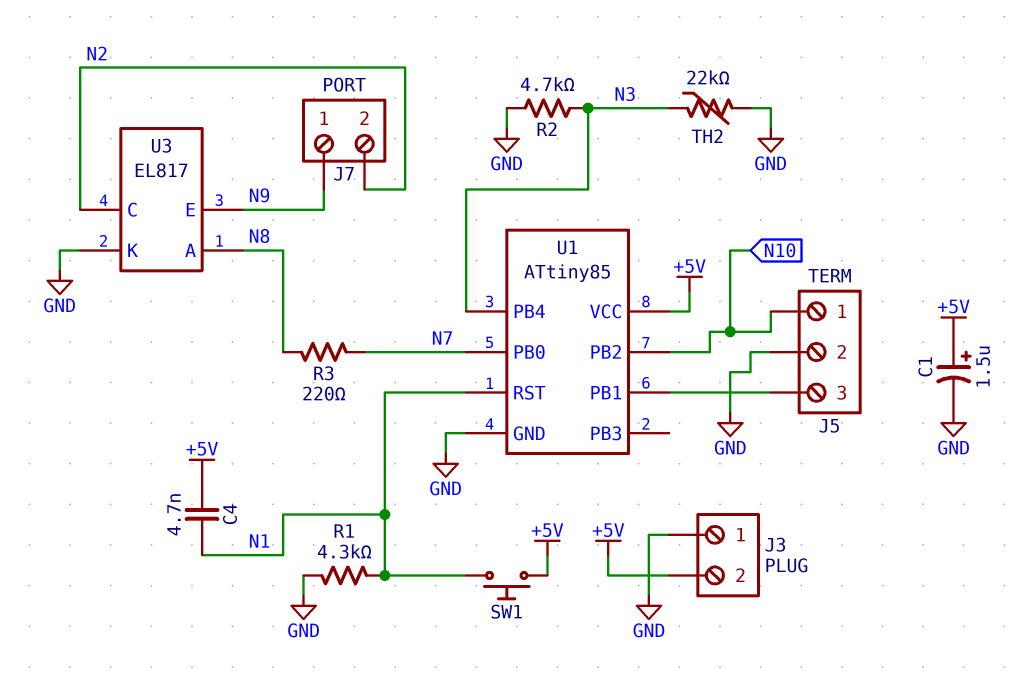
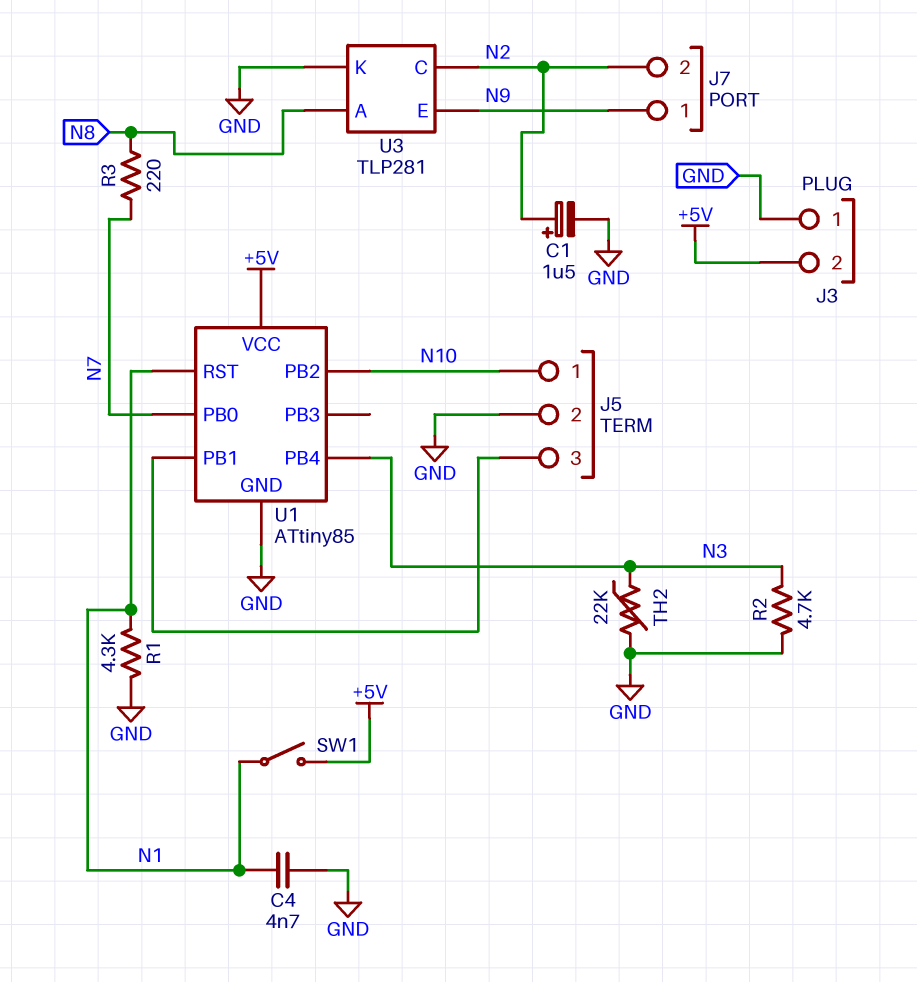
C1: 1.5uF (plus +5V, minus GND) -> 1.5uF (plus N2, minus GND)
C4: 4.7nF (+5V, N1) -> 4.7nF (GND, N1)
SW1: button (+5V, N1) -> switch (+5V, N1)
U3: EL817 -> TLP281

